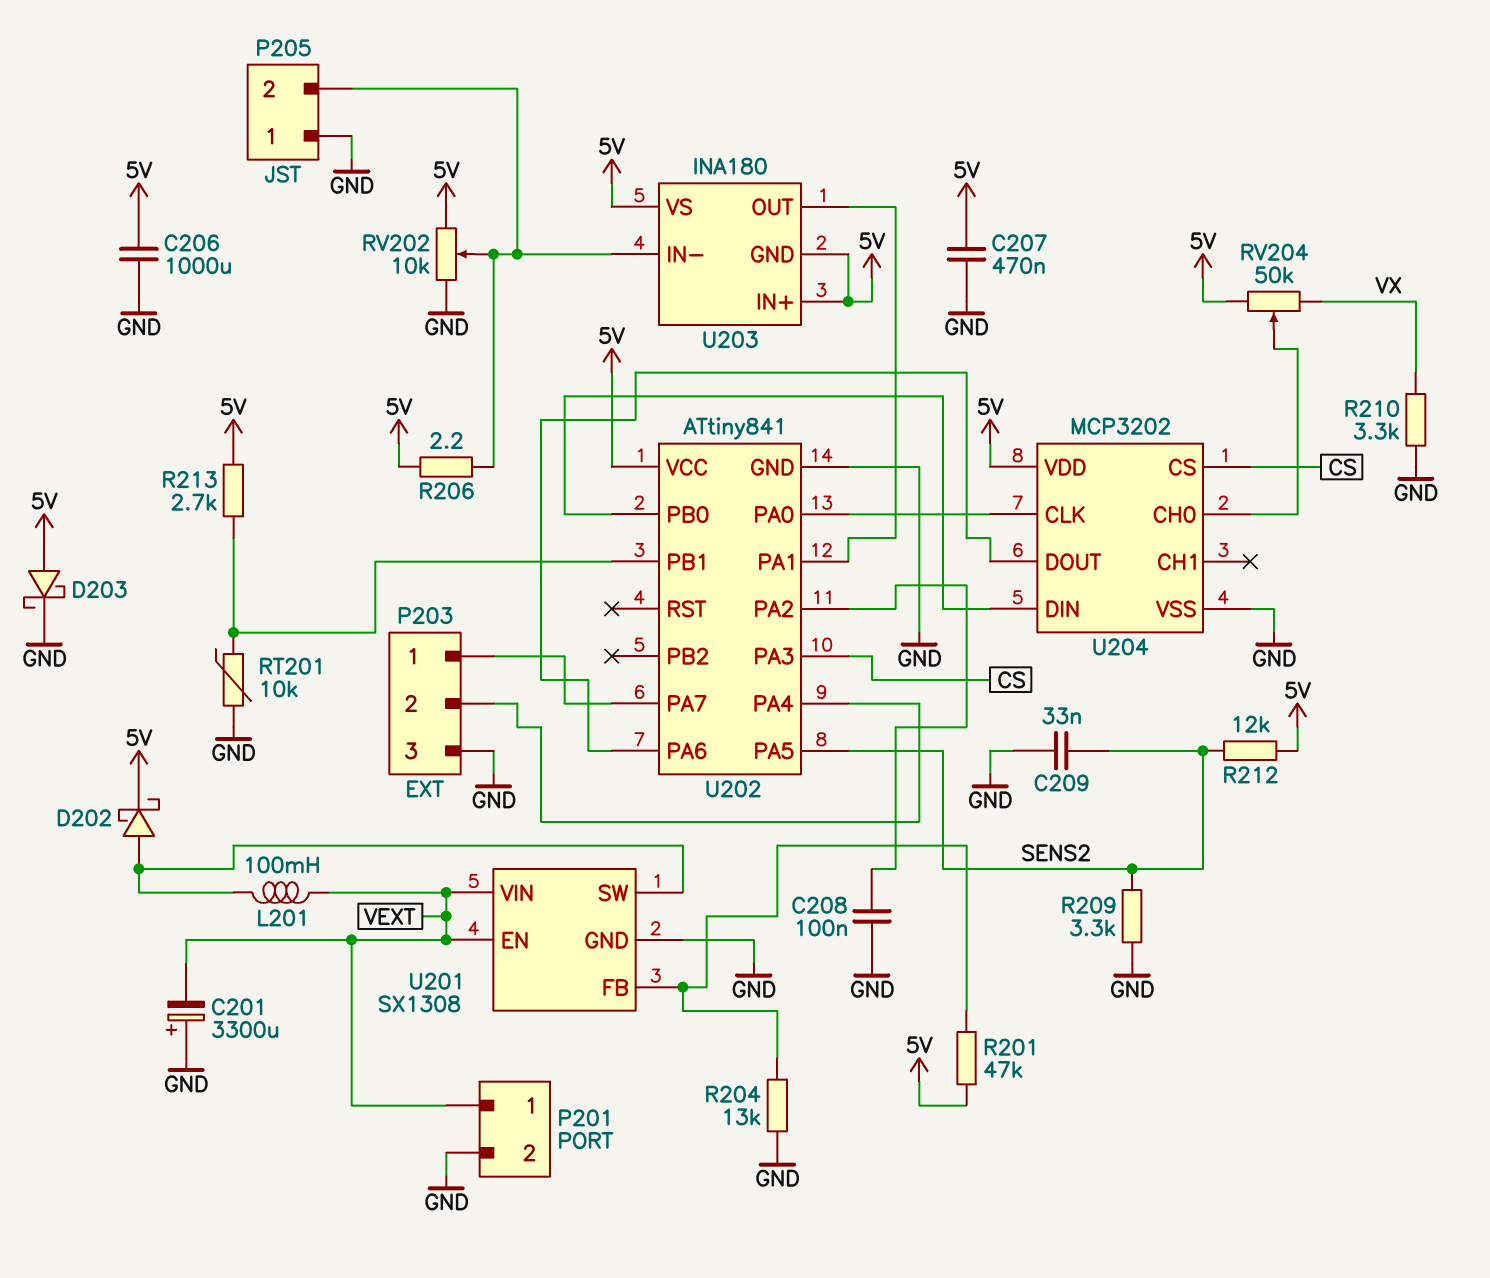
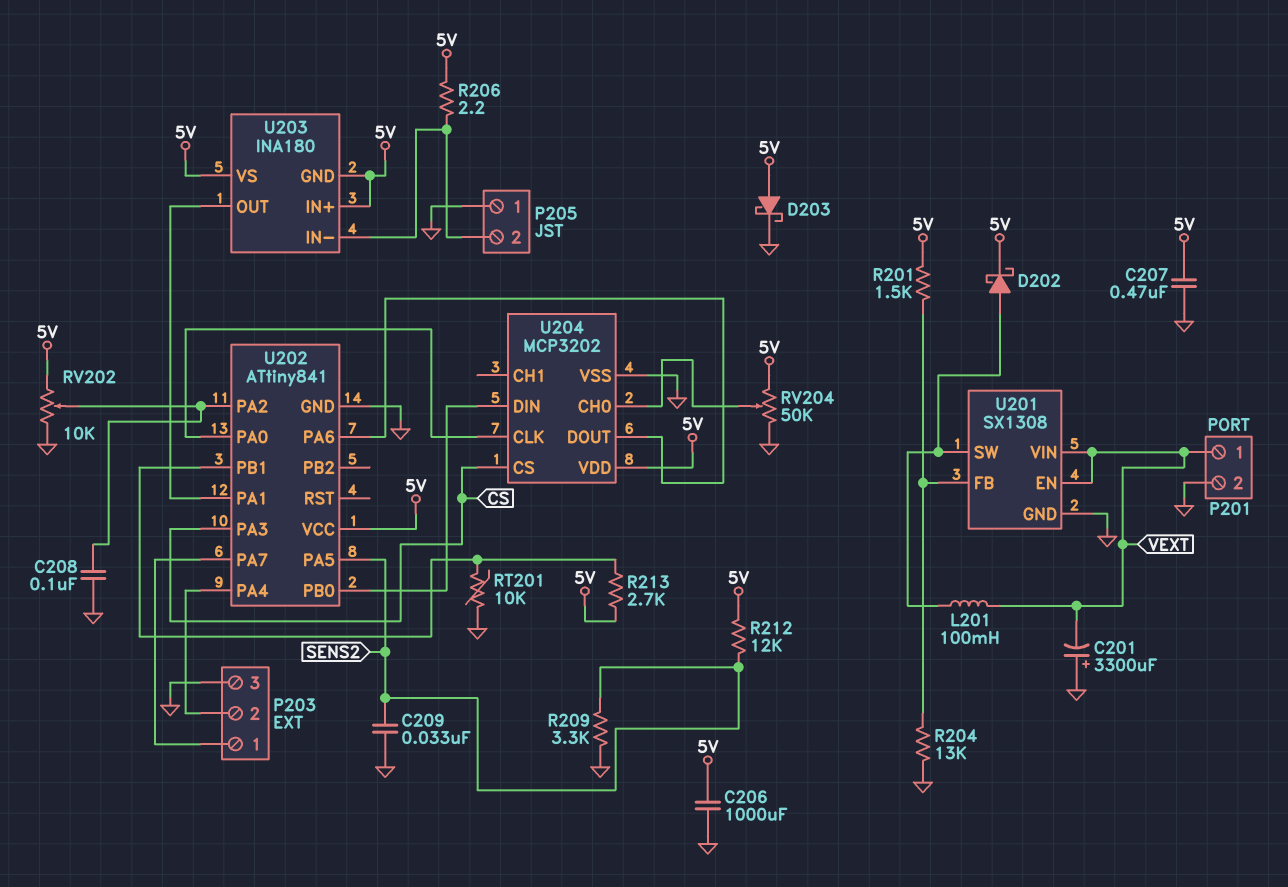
R201: 47k (5V, U201/FB) -> 1.5k (5V, U201/FB)
R210: 3.3k (GND, VX) -> none
RV202: 10k (5V, GND, wiper P205/2) -> 10k (5V, GND, wiper U202/PA2)
RV204: 50k (5V, VX, wiper U204/CH0) -> 50k (5V, GND, wiper U204/CH0)

